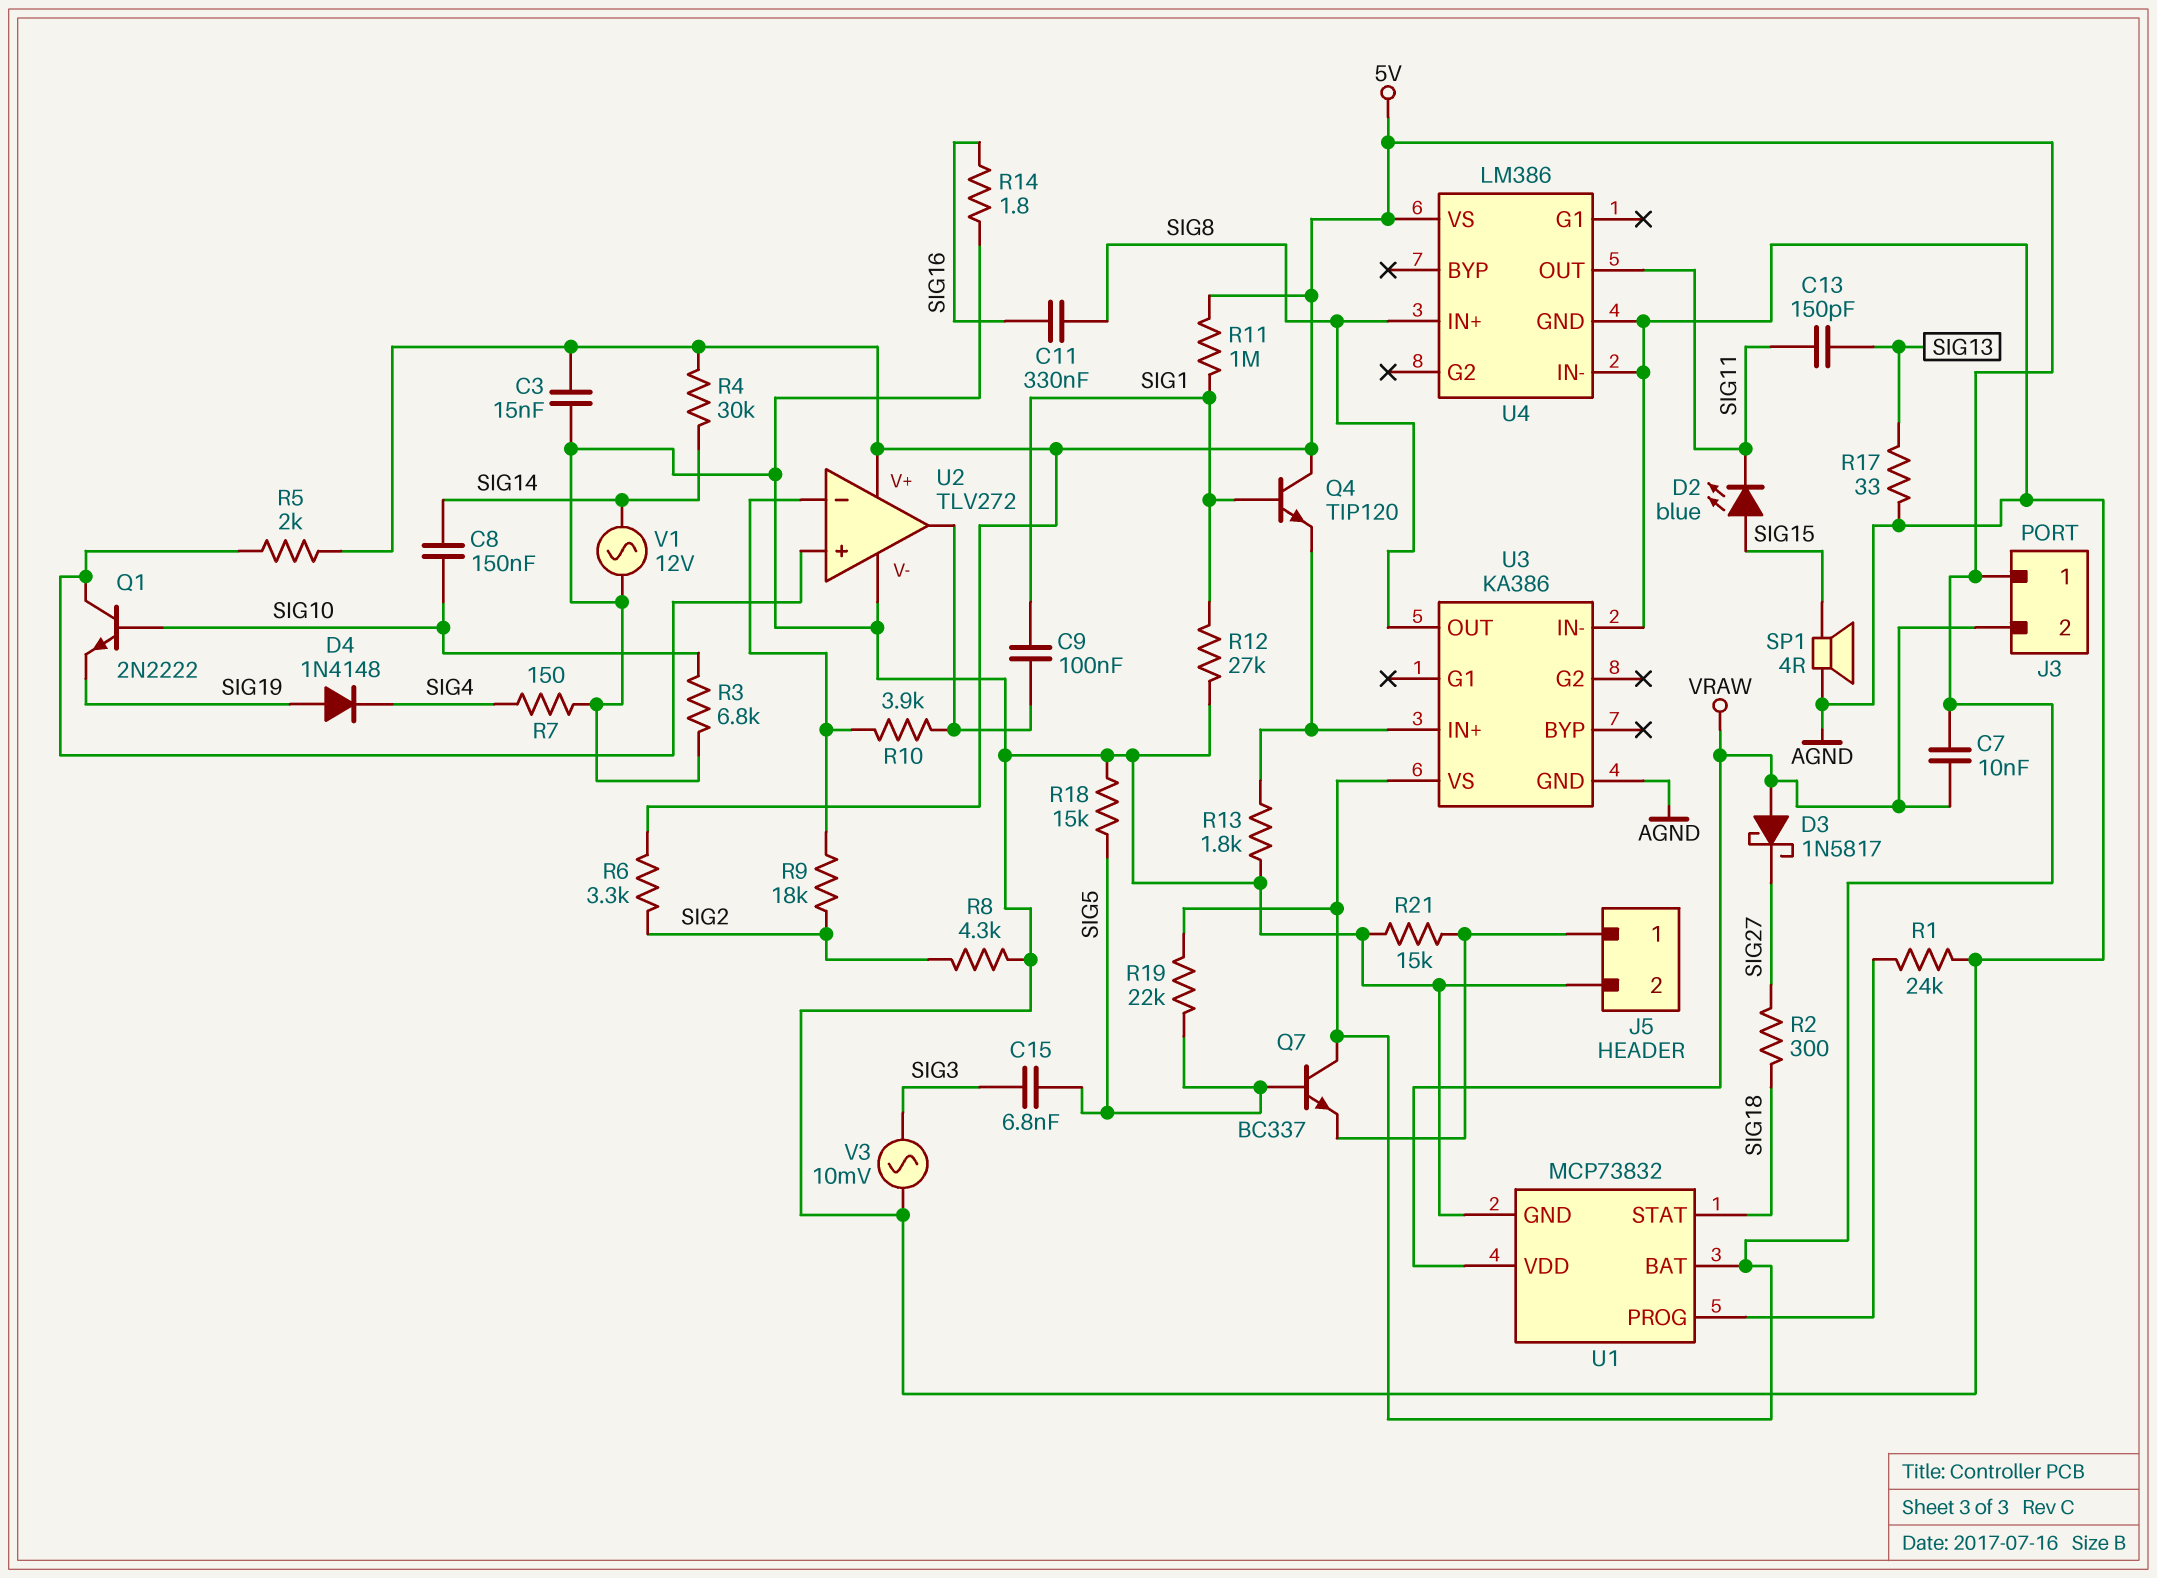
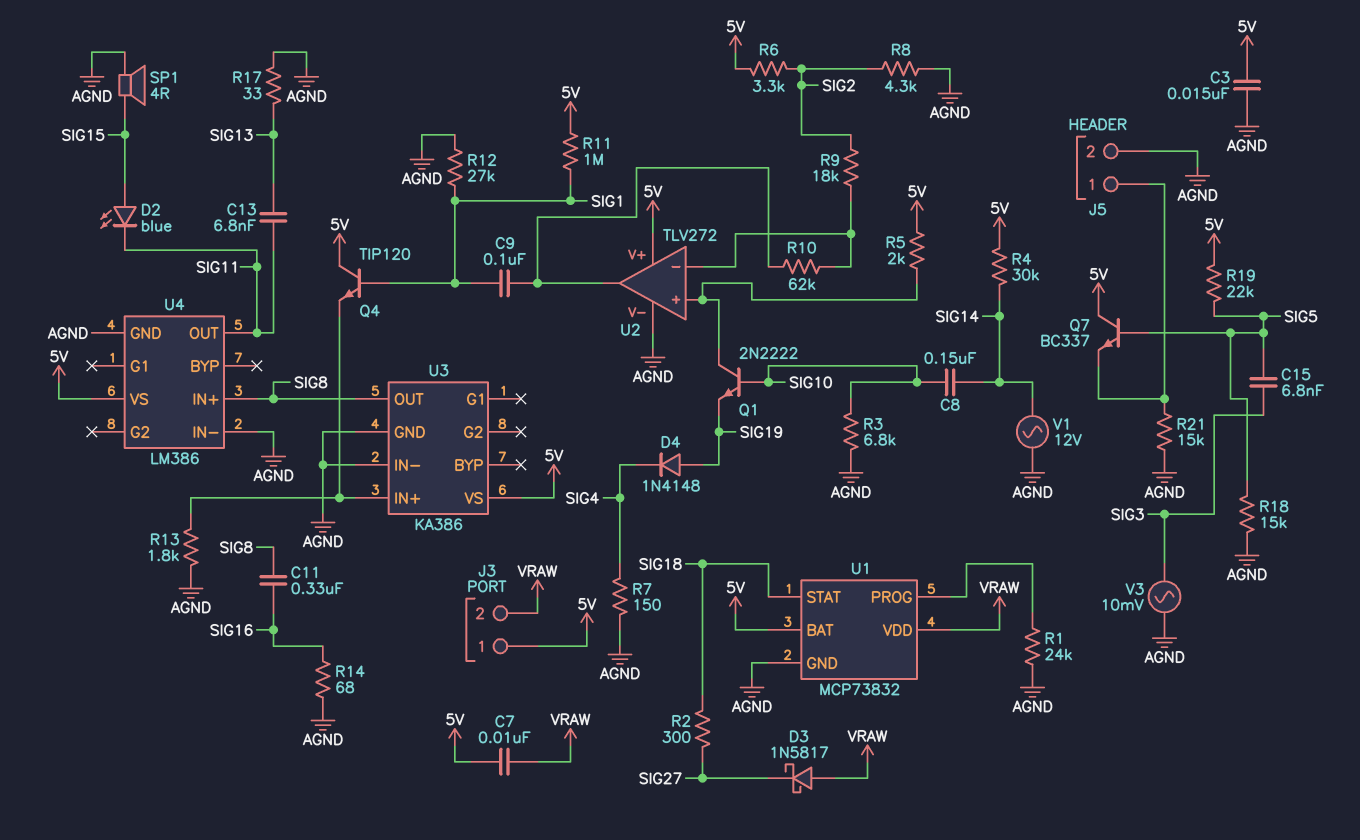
C13: 150pF (SIG11, SIG13) -> 6.8nF (SIG11, SIG13)
R10: 3.9k (U2/in-, U2/out) -> 62k (U2/in-, U2/out)
R14: 1.8 (AGND, SIG16) -> 68 (AGND, SIG16)

